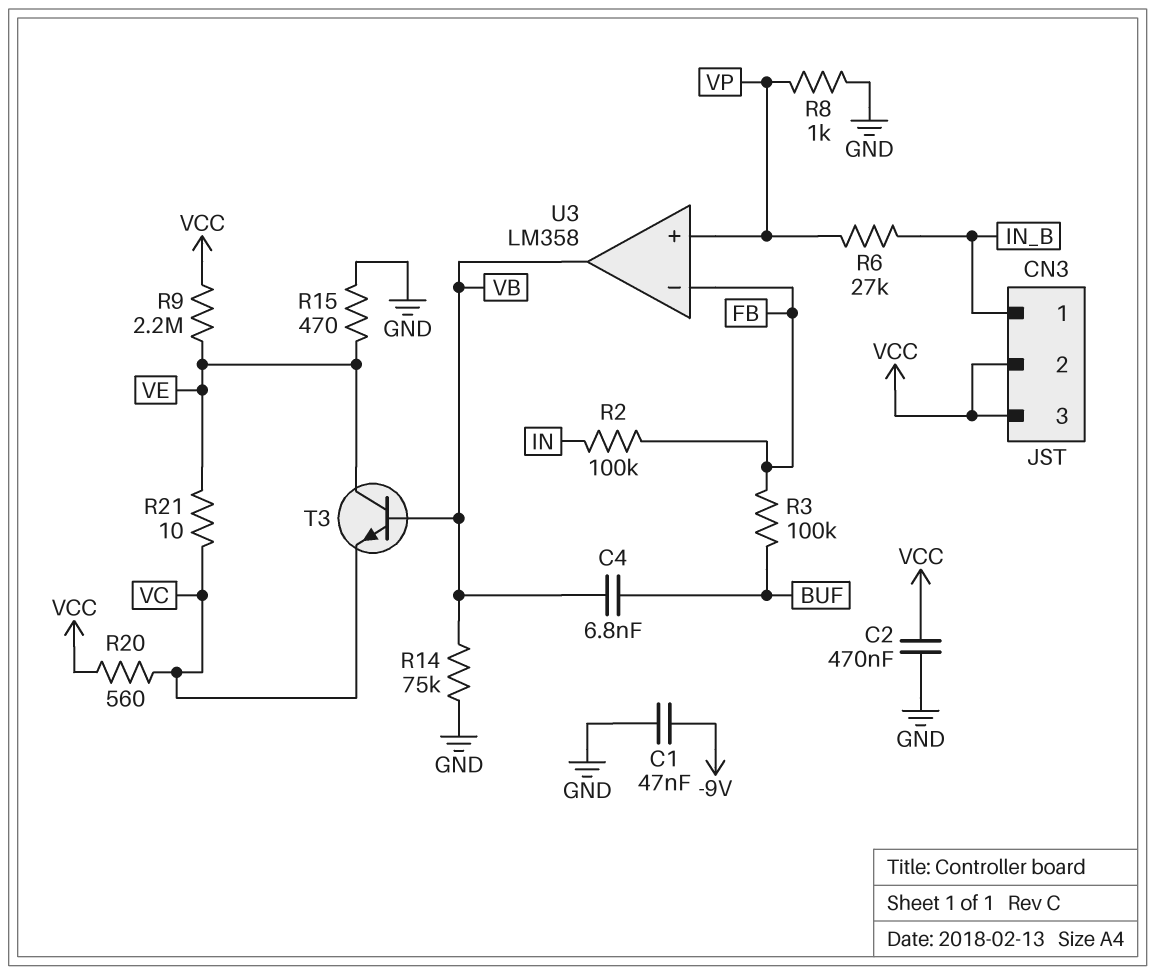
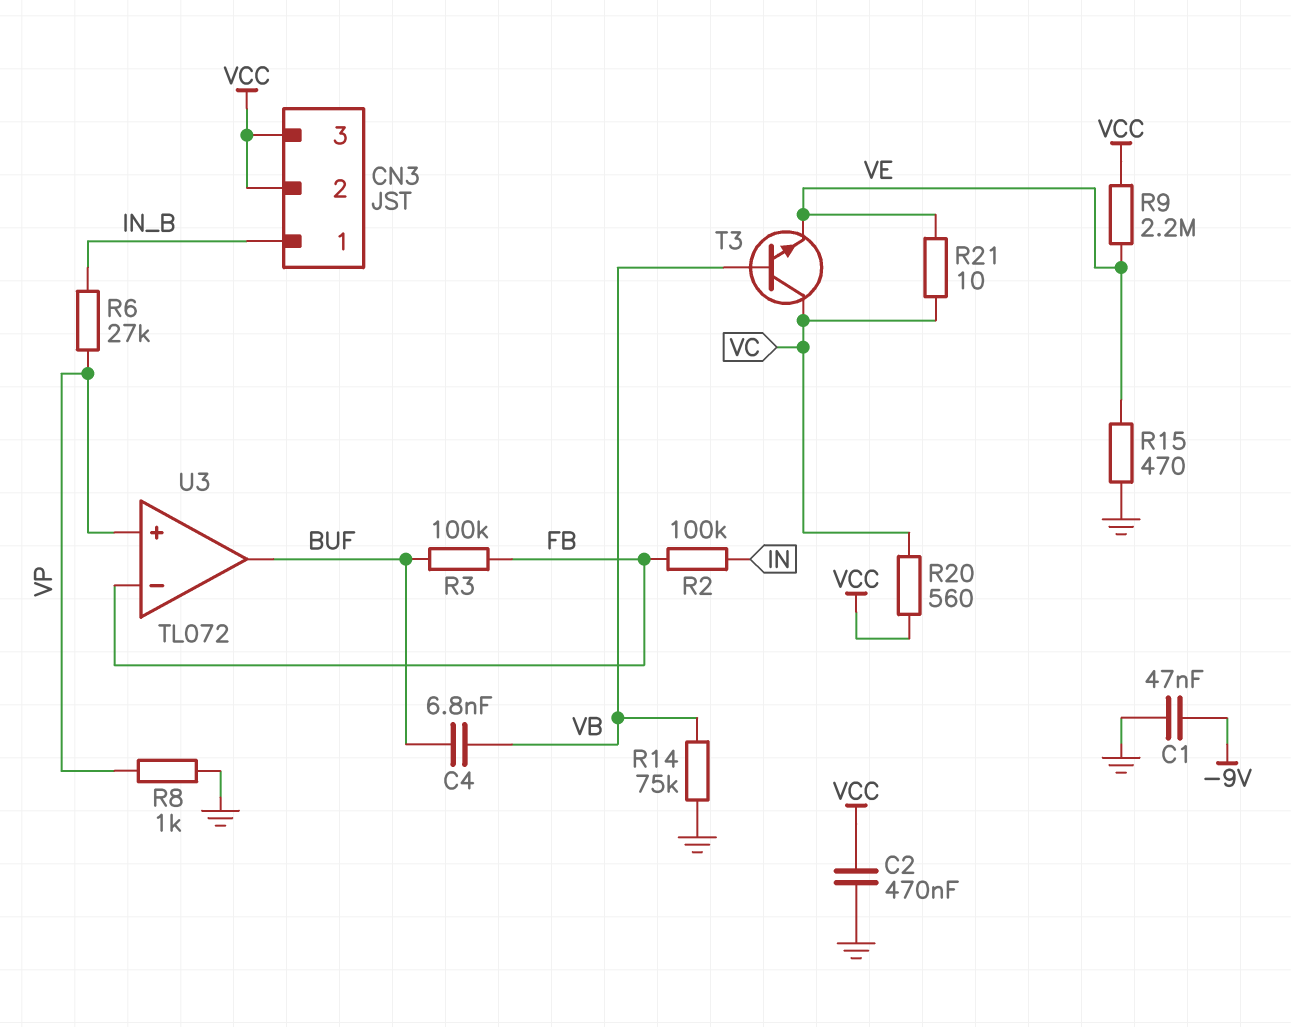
T3: NPN (B VB, C VE, E VC) -> NPN (B VB, C VC, E VE)
U3: LM358 -> TL072
U3 pin out: VB -> BUF

